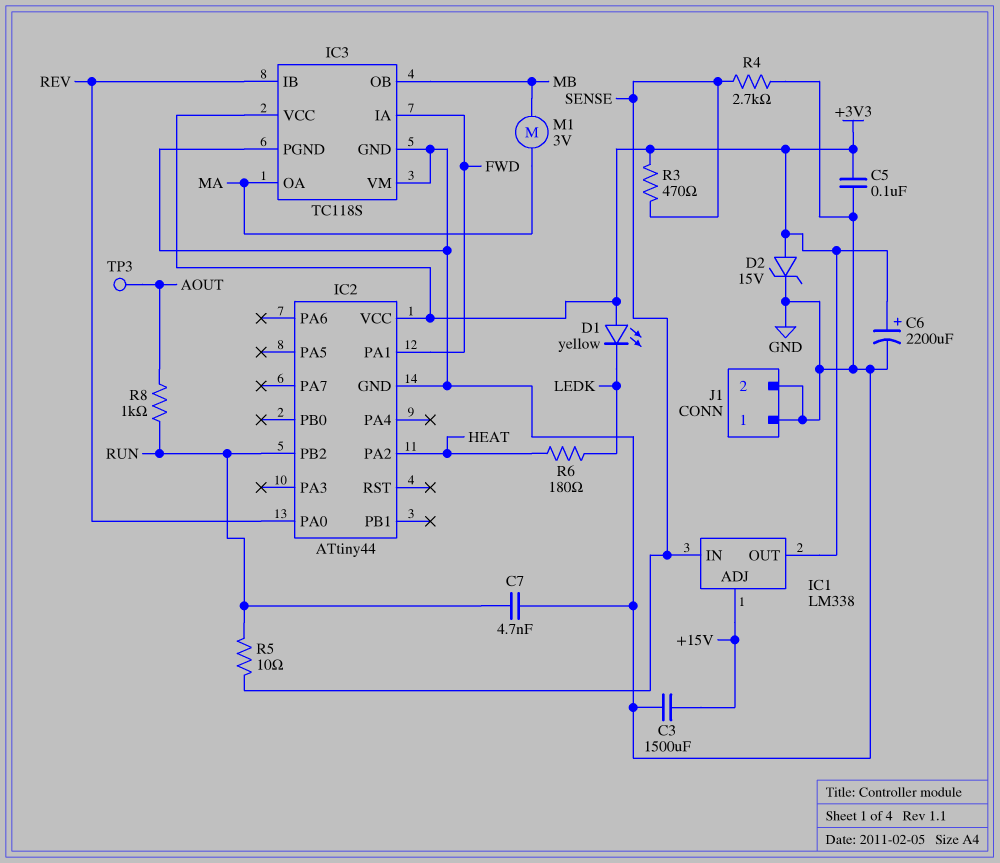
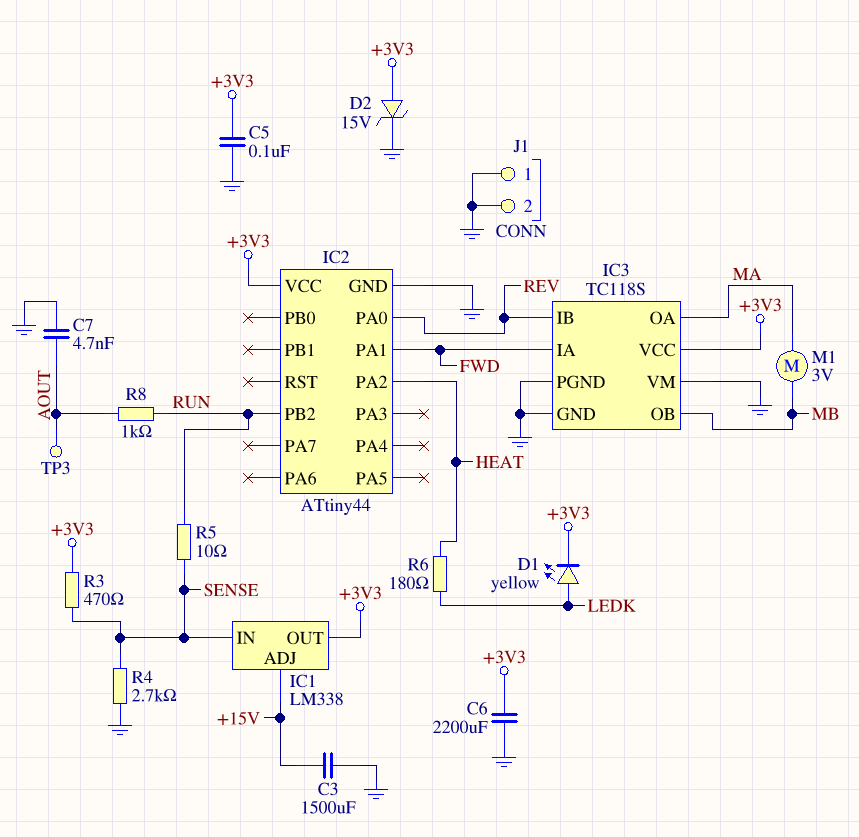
C6: 2200uF (plus +3V3, minus GND) -> 2200uF (+3V3, GND)
C7: 4.7nF (GND, RUN) -> 4.7nF (AOUT, GND)
D1: LED yellow (A +3V3, K LEDK) -> LED yellow (A LEDK, K +3V3)

